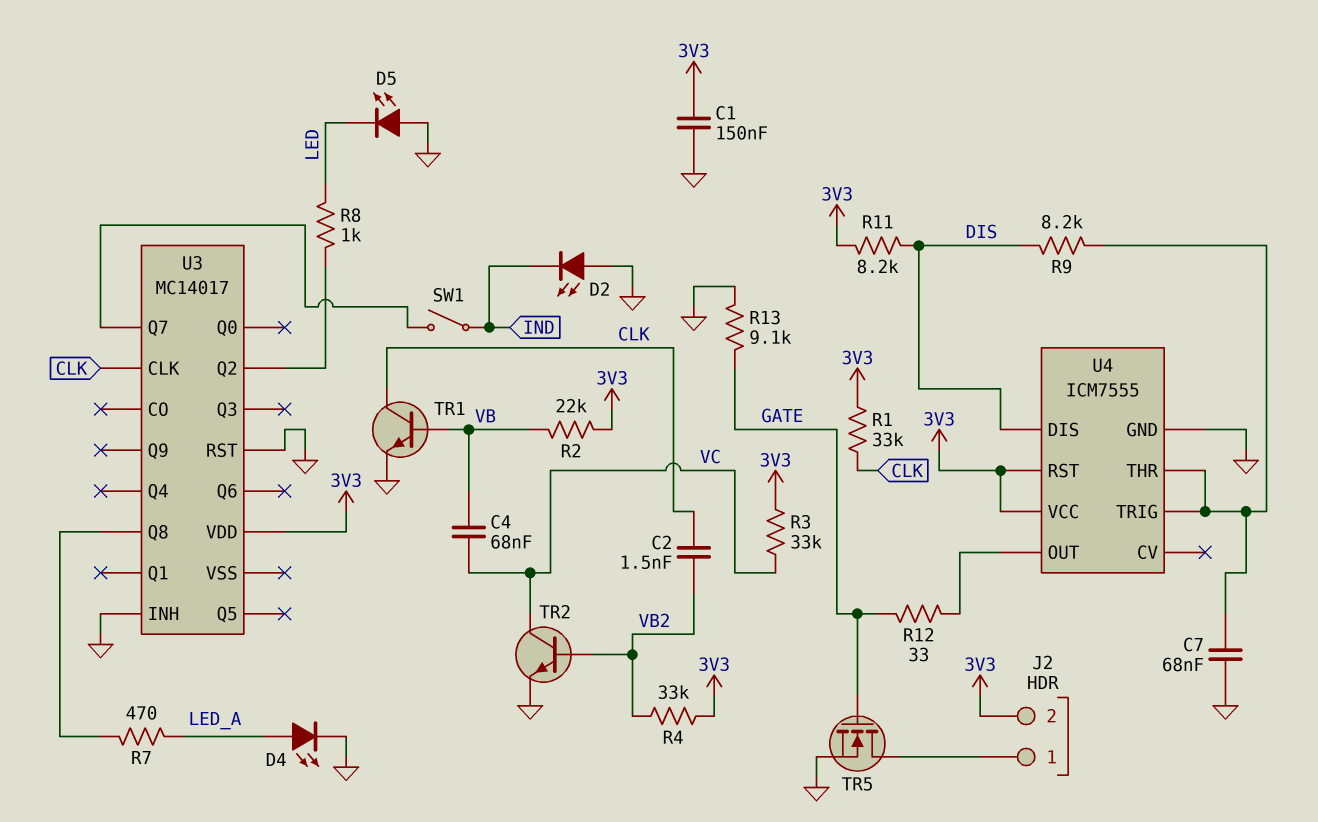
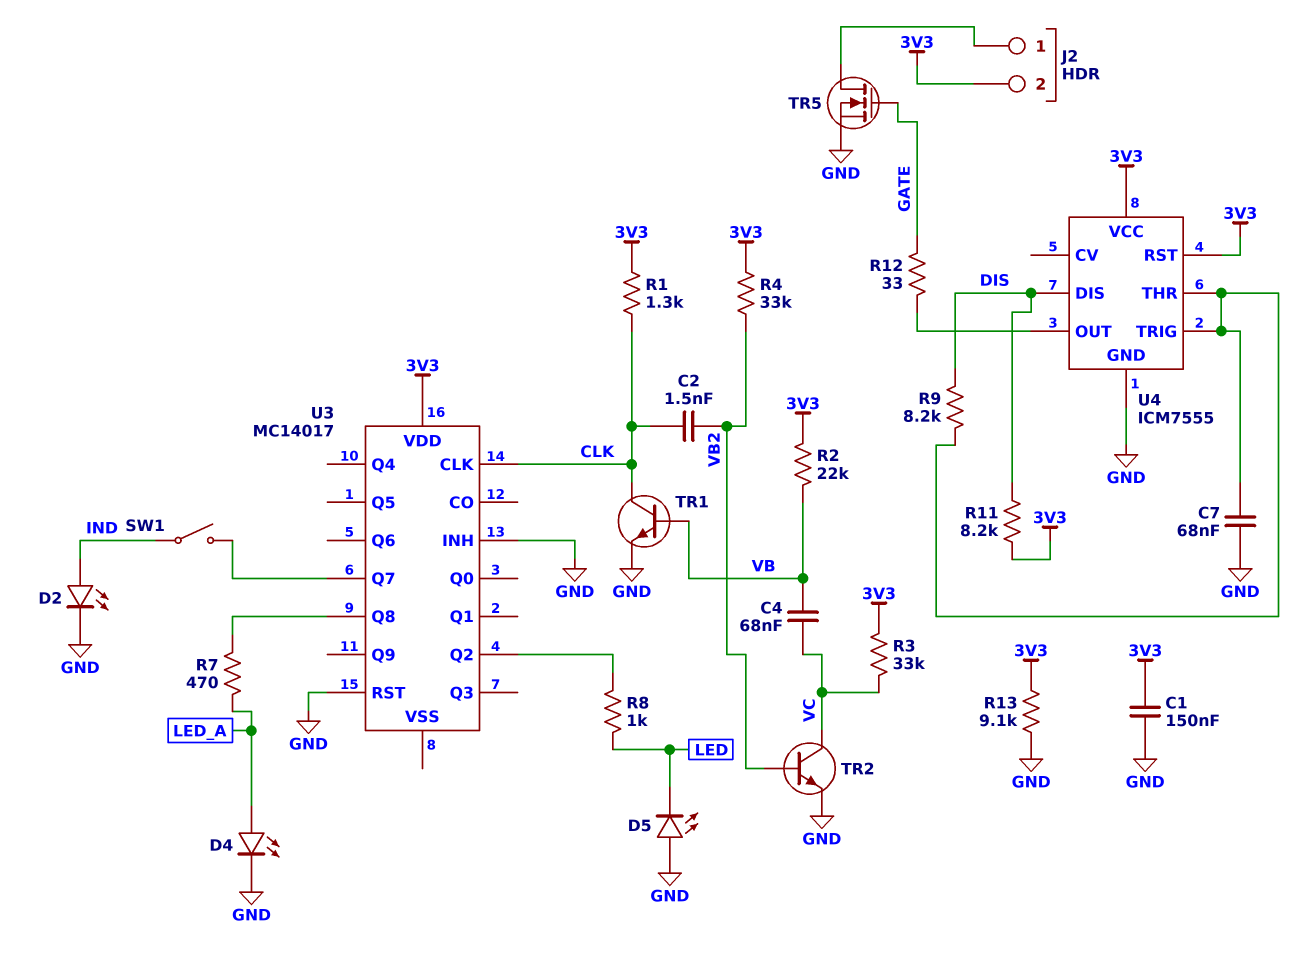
D2: LED (A GND, K IND) -> LED (A IND, K GND)
R1: 33k (3V3, CLK) -> 1.3k (3V3, CLK)
R13: 9.1k (GATE, GND) -> 9.1k (3V3, GND)

